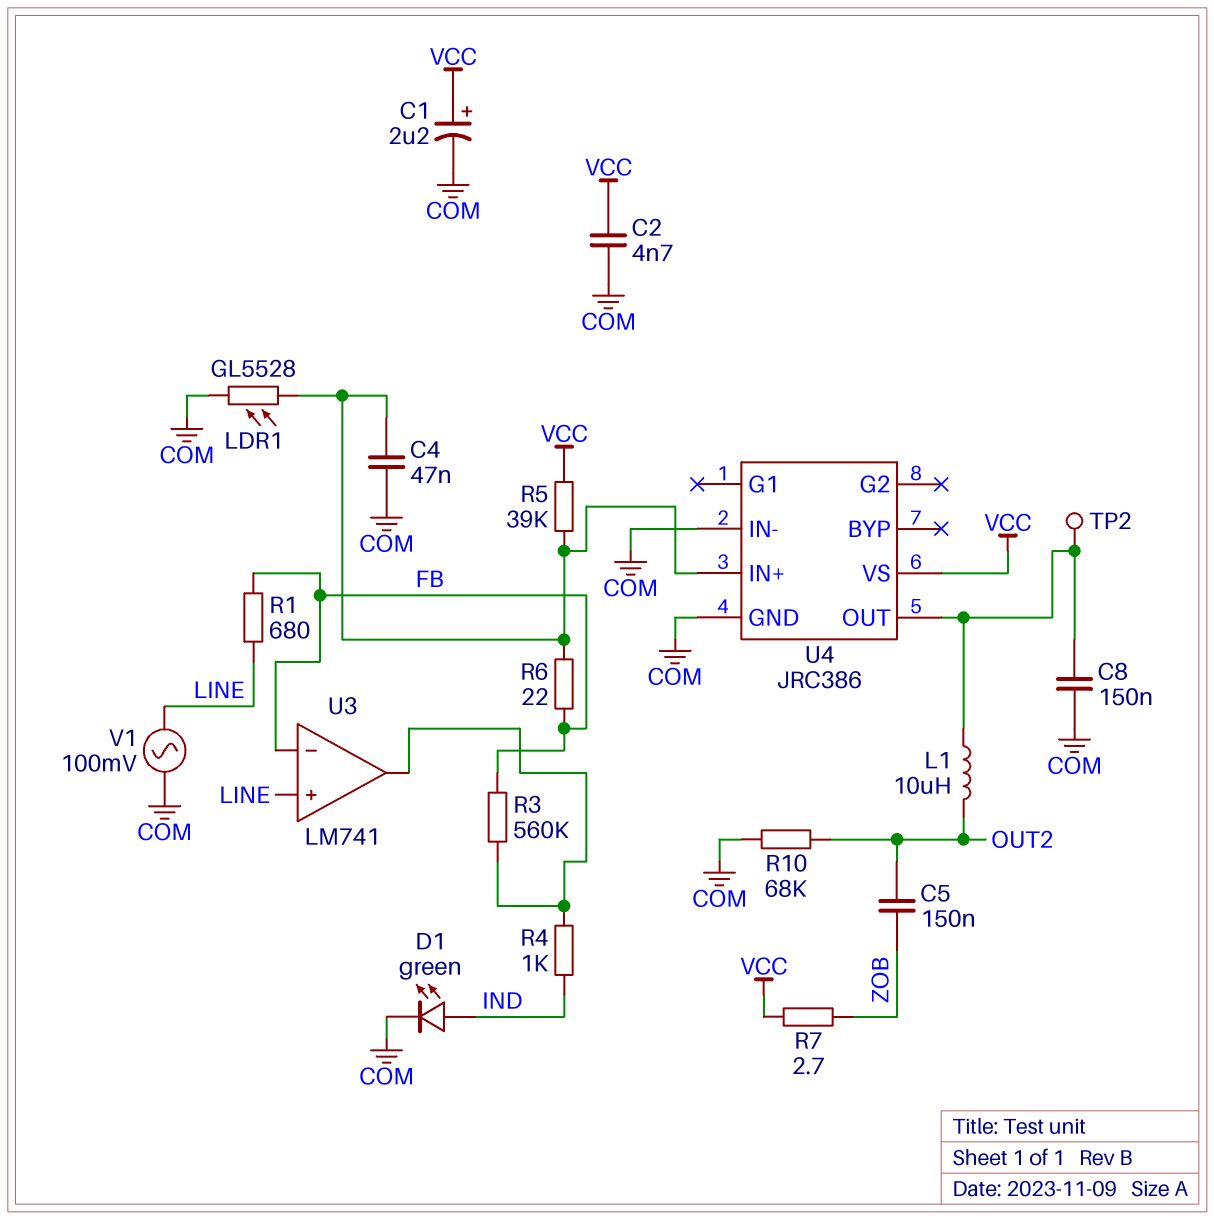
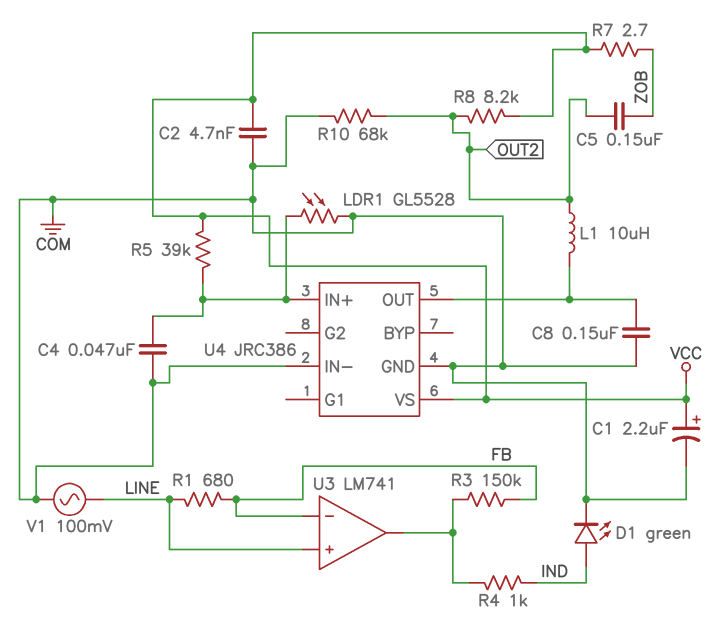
R3: 560k (FB, U3/out) -> 150k (FB, U3/out)
R6: 22 (FB, U4/IN+) -> none
R8: none -> 8.2k (OUT2, VCC)
TP2: test point (U4/OUT) -> none

